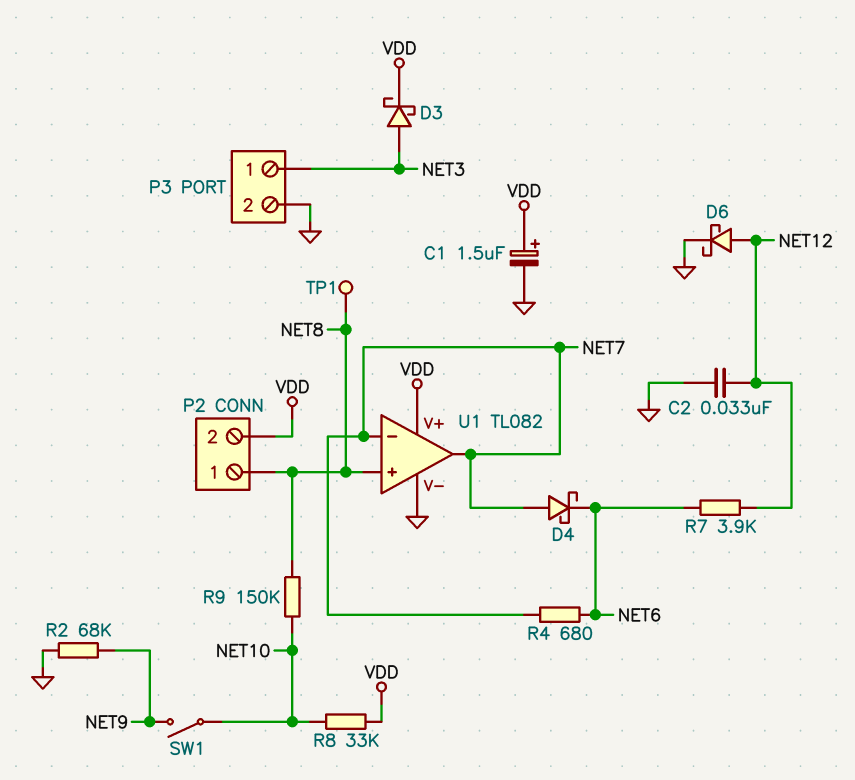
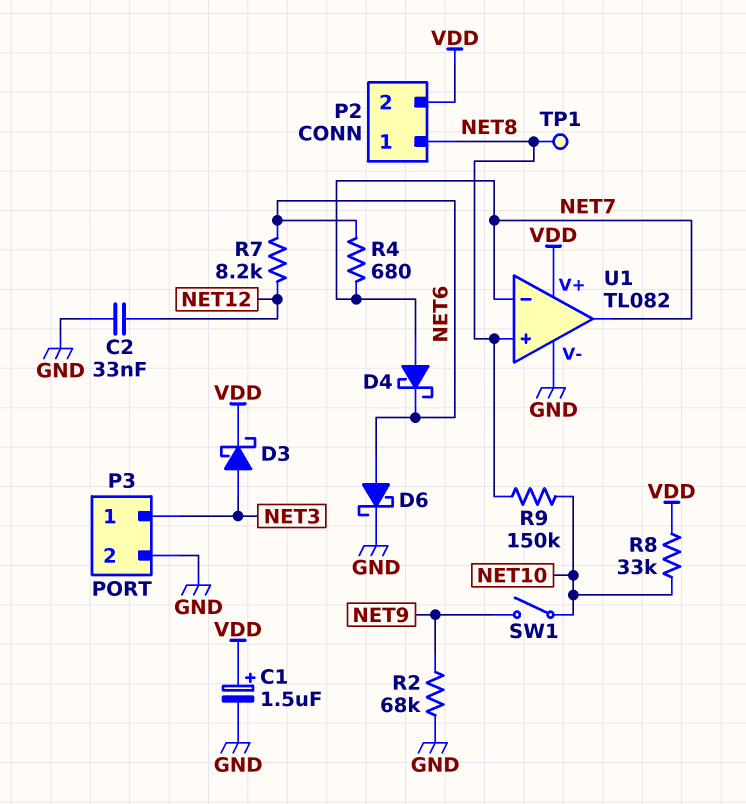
D6: schottky (A NET12, K GND) -> schottky (A NET6, K GND)
R7: 3.9k (NET6, NET12) -> 8.2k (NET6, NET12)

